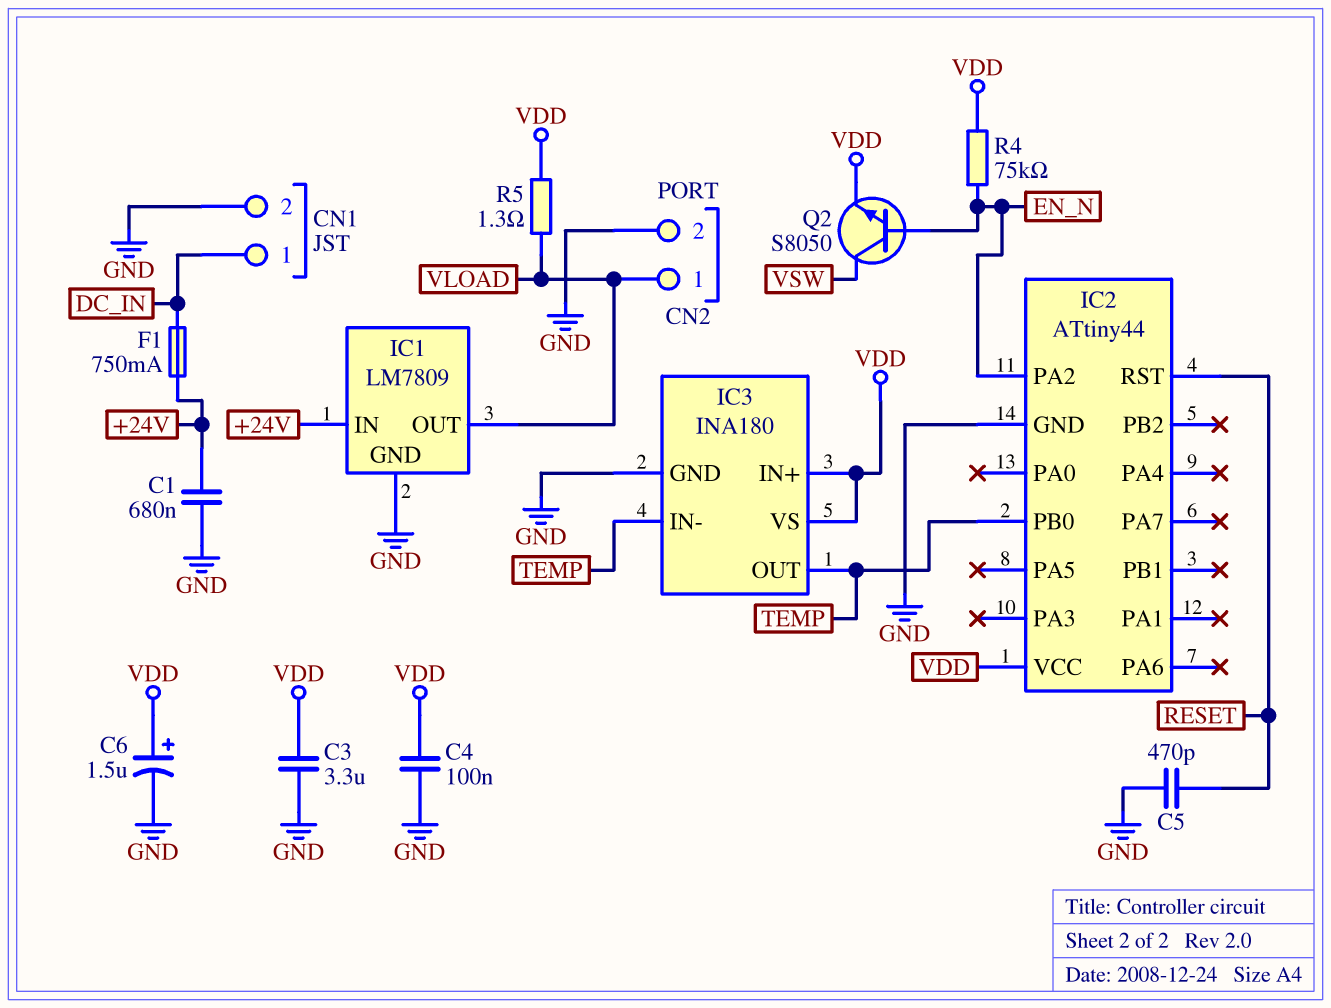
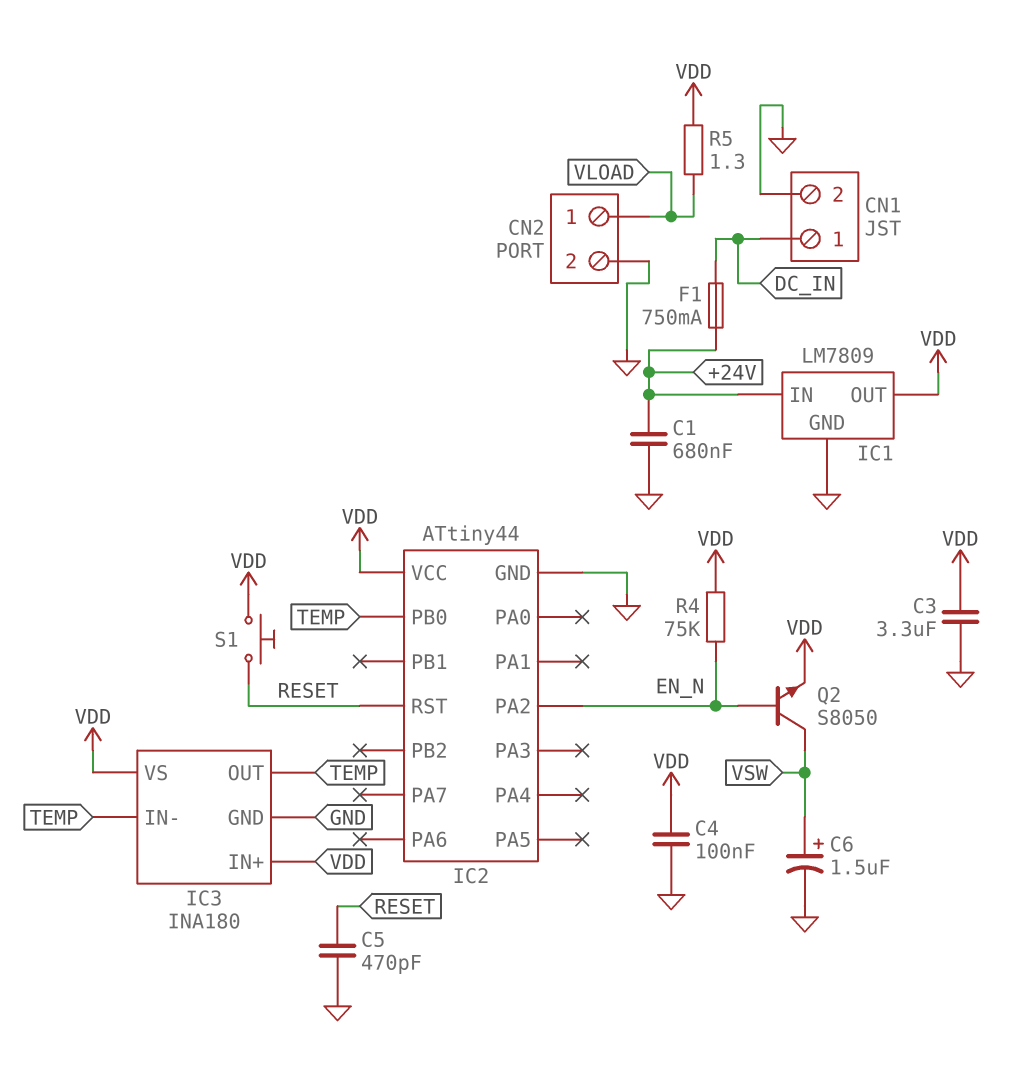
C6: 1.5uF (plus VDD, minus GND) -> 1.5uF (plus VSW, minus GND)
IC1 pin OUT: VLOAD -> VDD
S1: none -> button (RESET, VDD)

